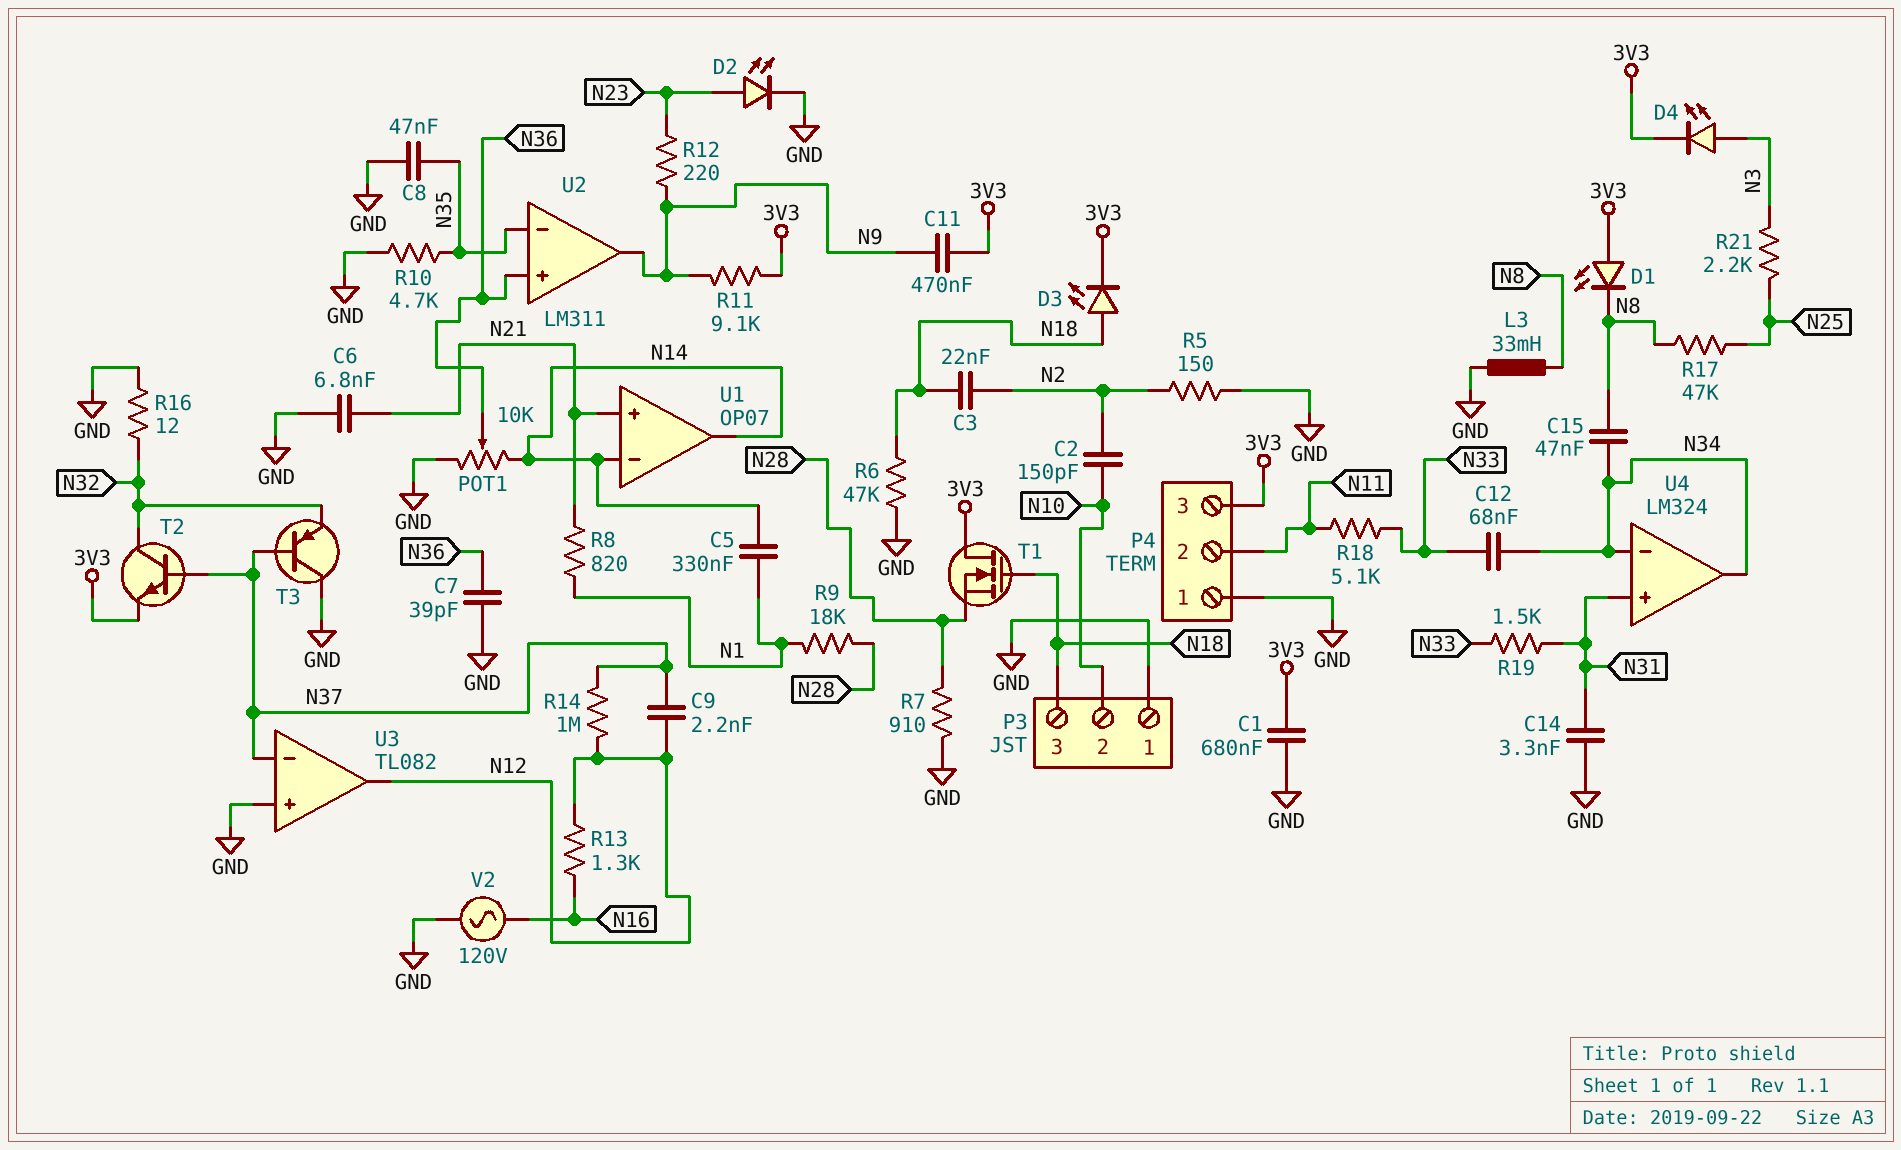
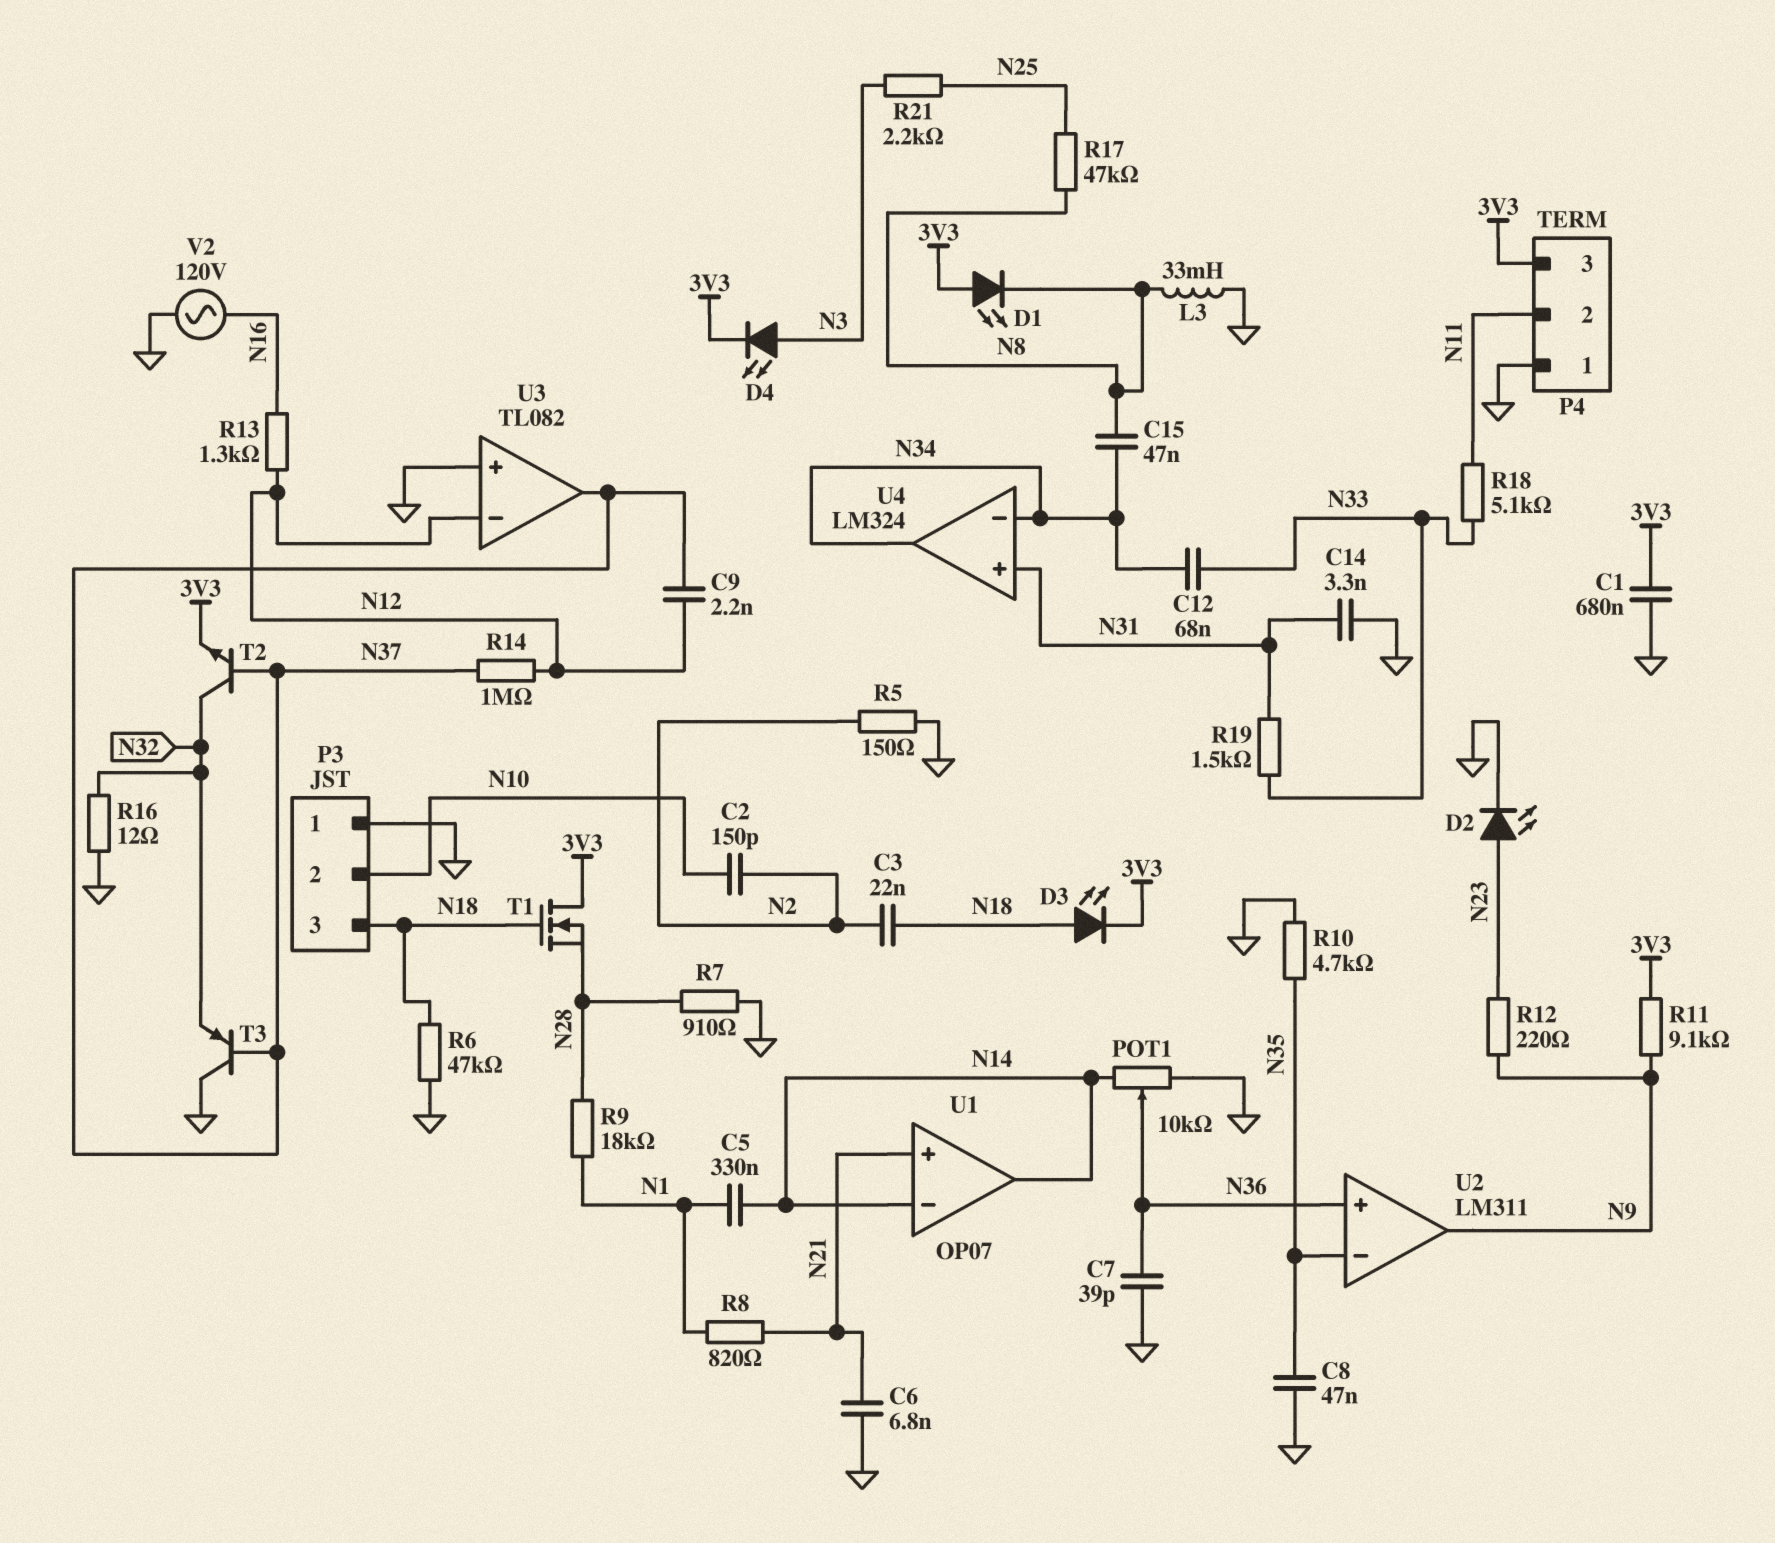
C11: 470nF (3V3, N9) -> none
U3 pin in-: N37 -> N12
U3 pin out: N12 -> N37

